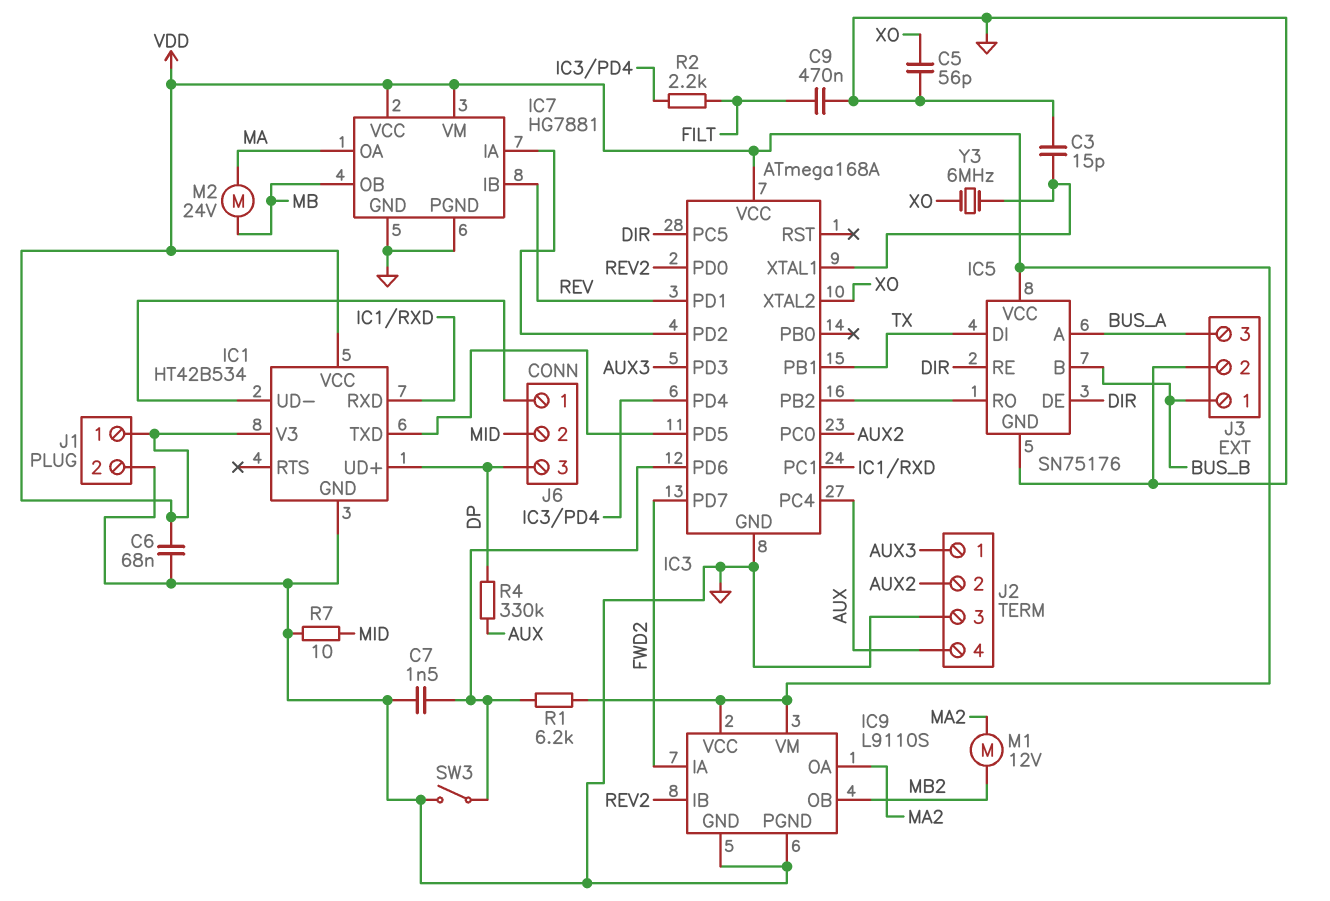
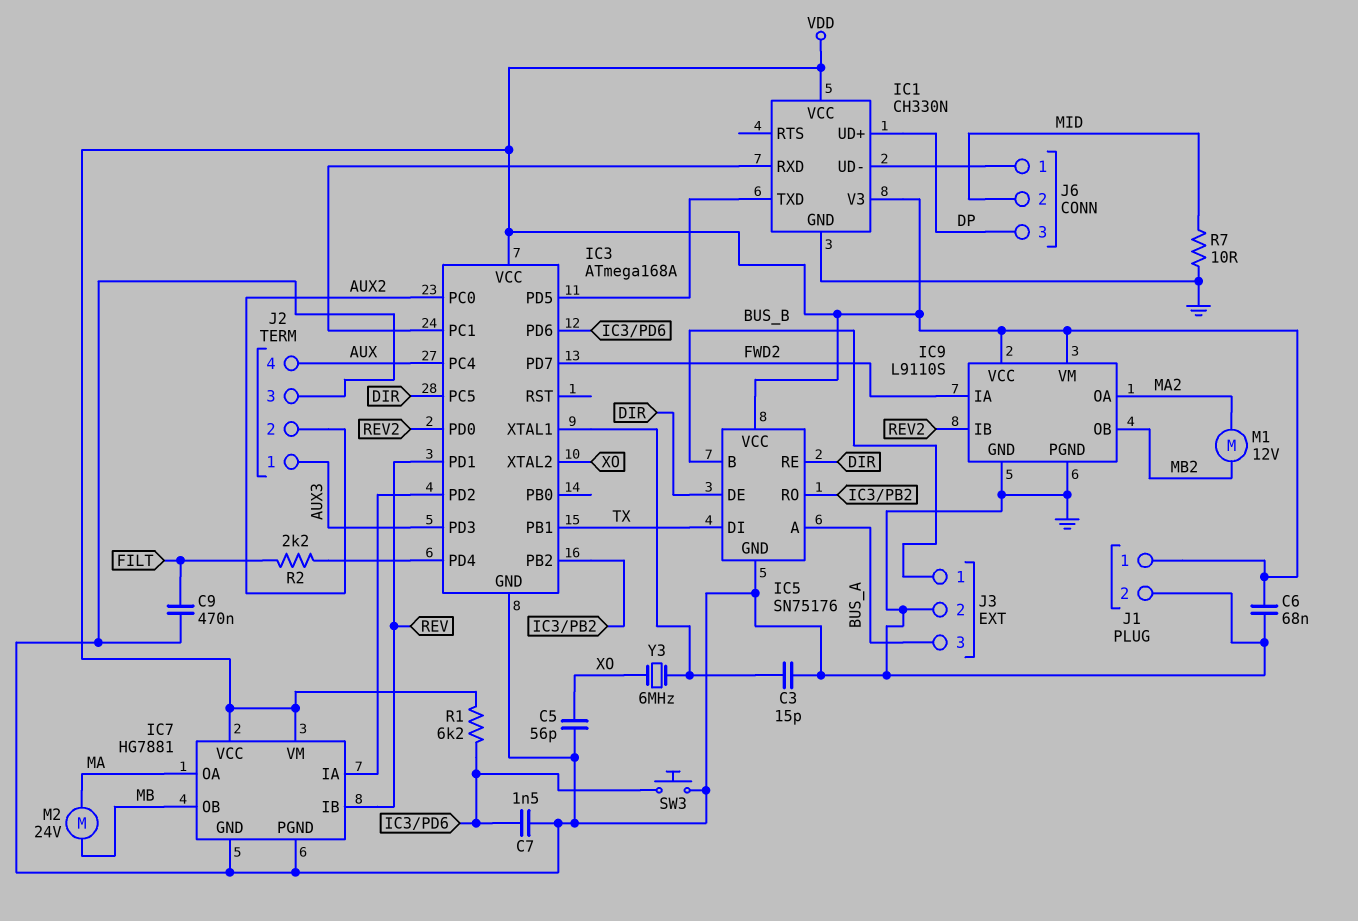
IC1: HT42B534 -> CH330N
R4: 330k (AUX, DP) -> none
SW3: switch (GND, IC3/PD6) -> button (GND, IC3/PD6)

